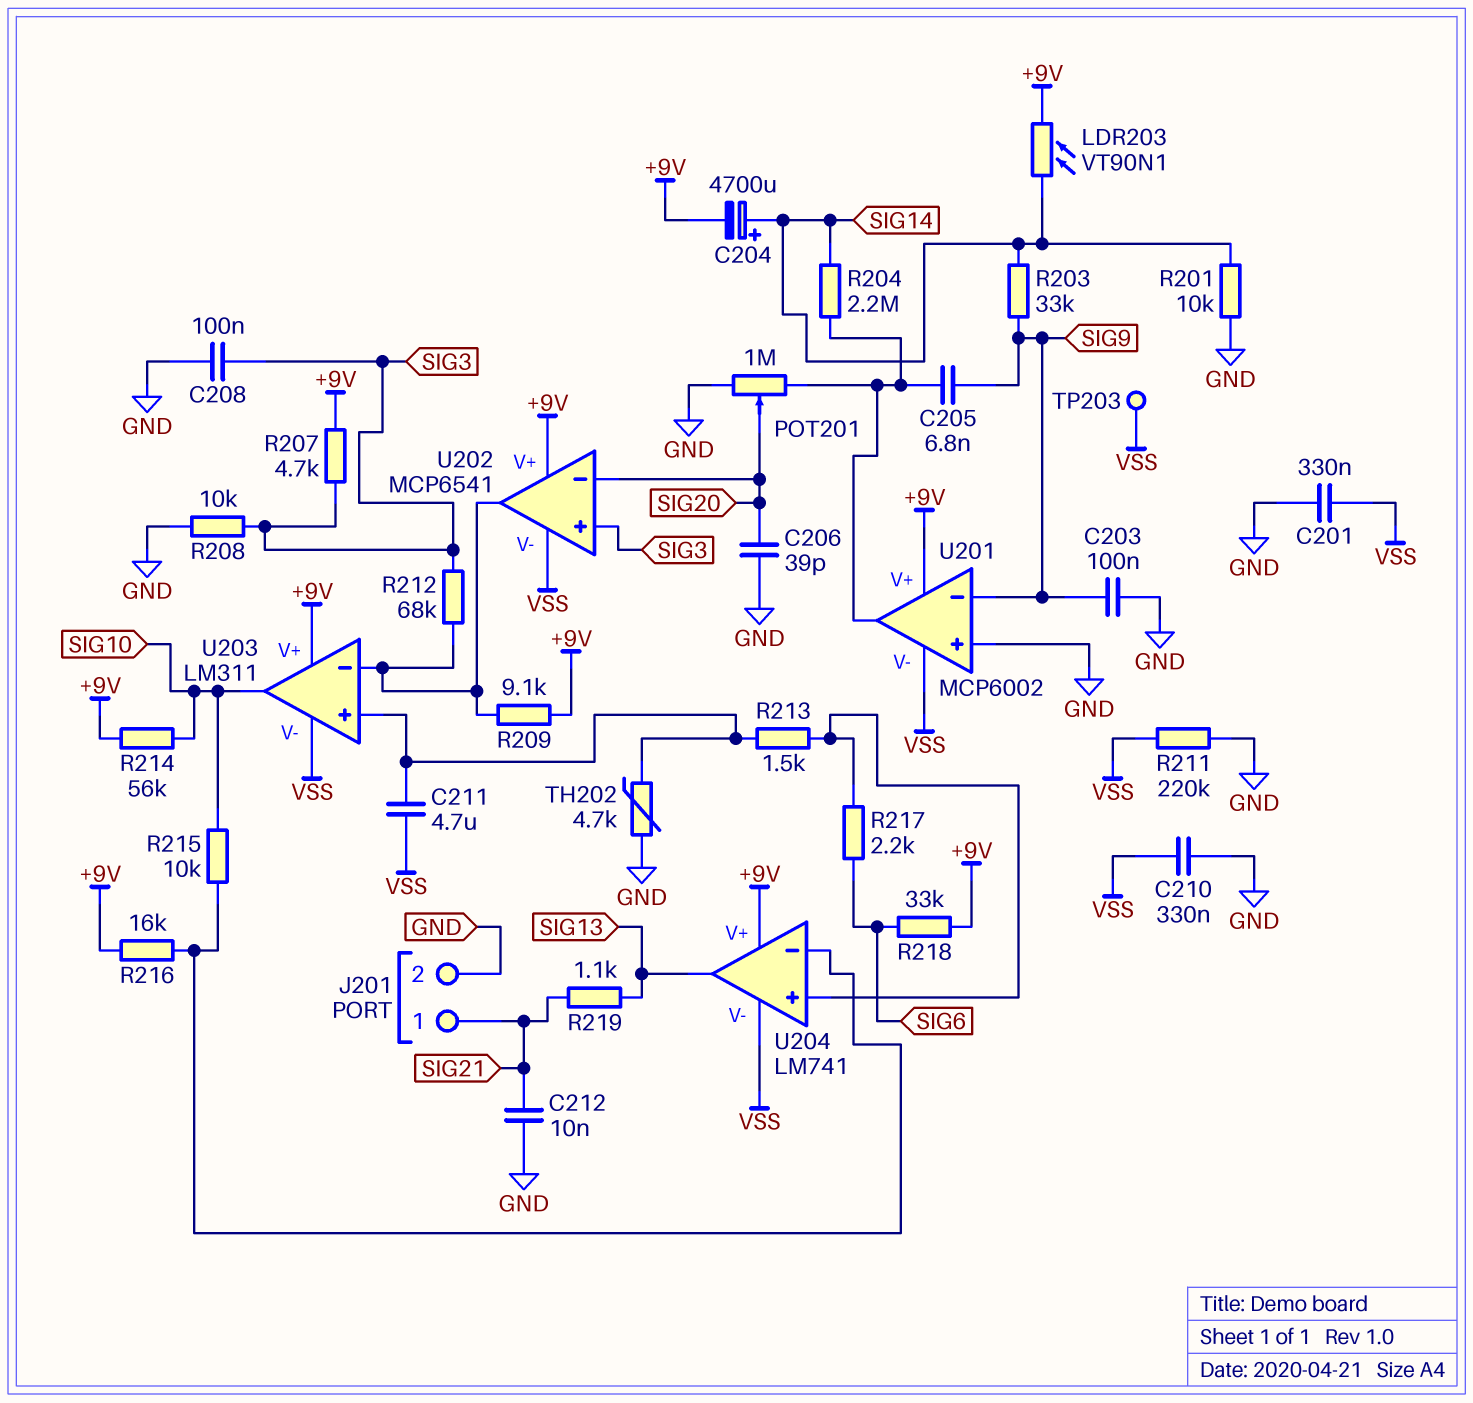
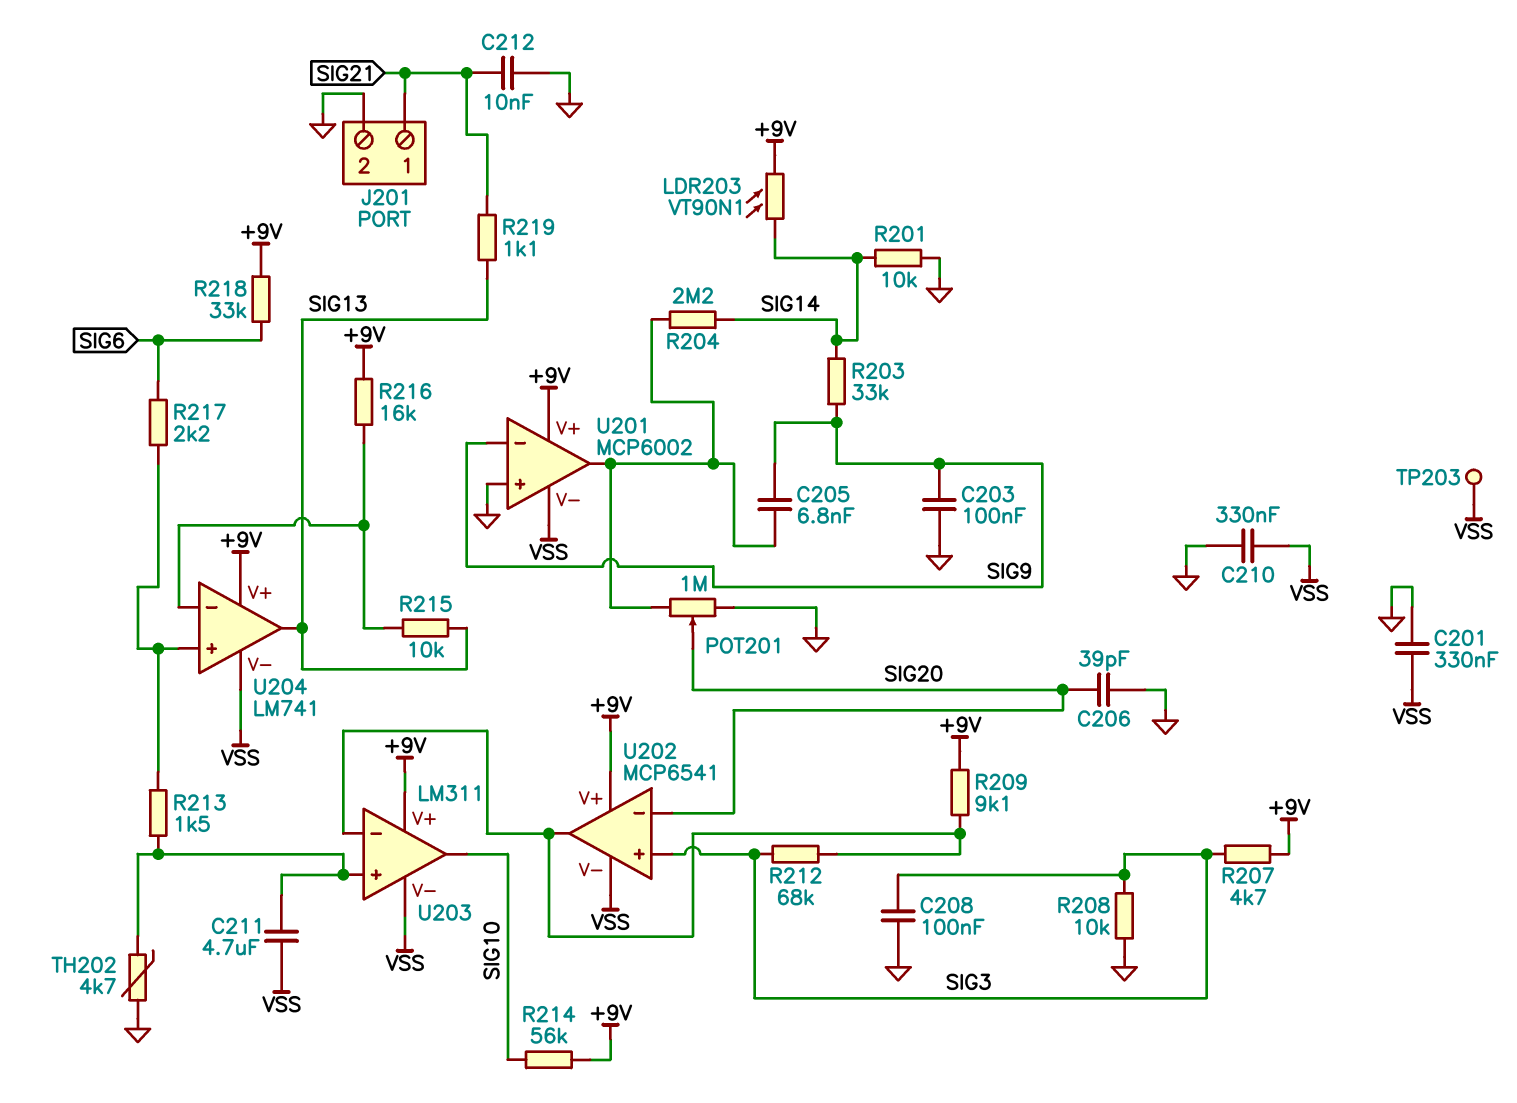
C204: 4700uF (plus SIG14, minus +9V) -> none
R211: 220k (GND, VSS) -> none
R215: 10k (SIG10, U204/in-) -> 10k (SIG13, U204/in-)

